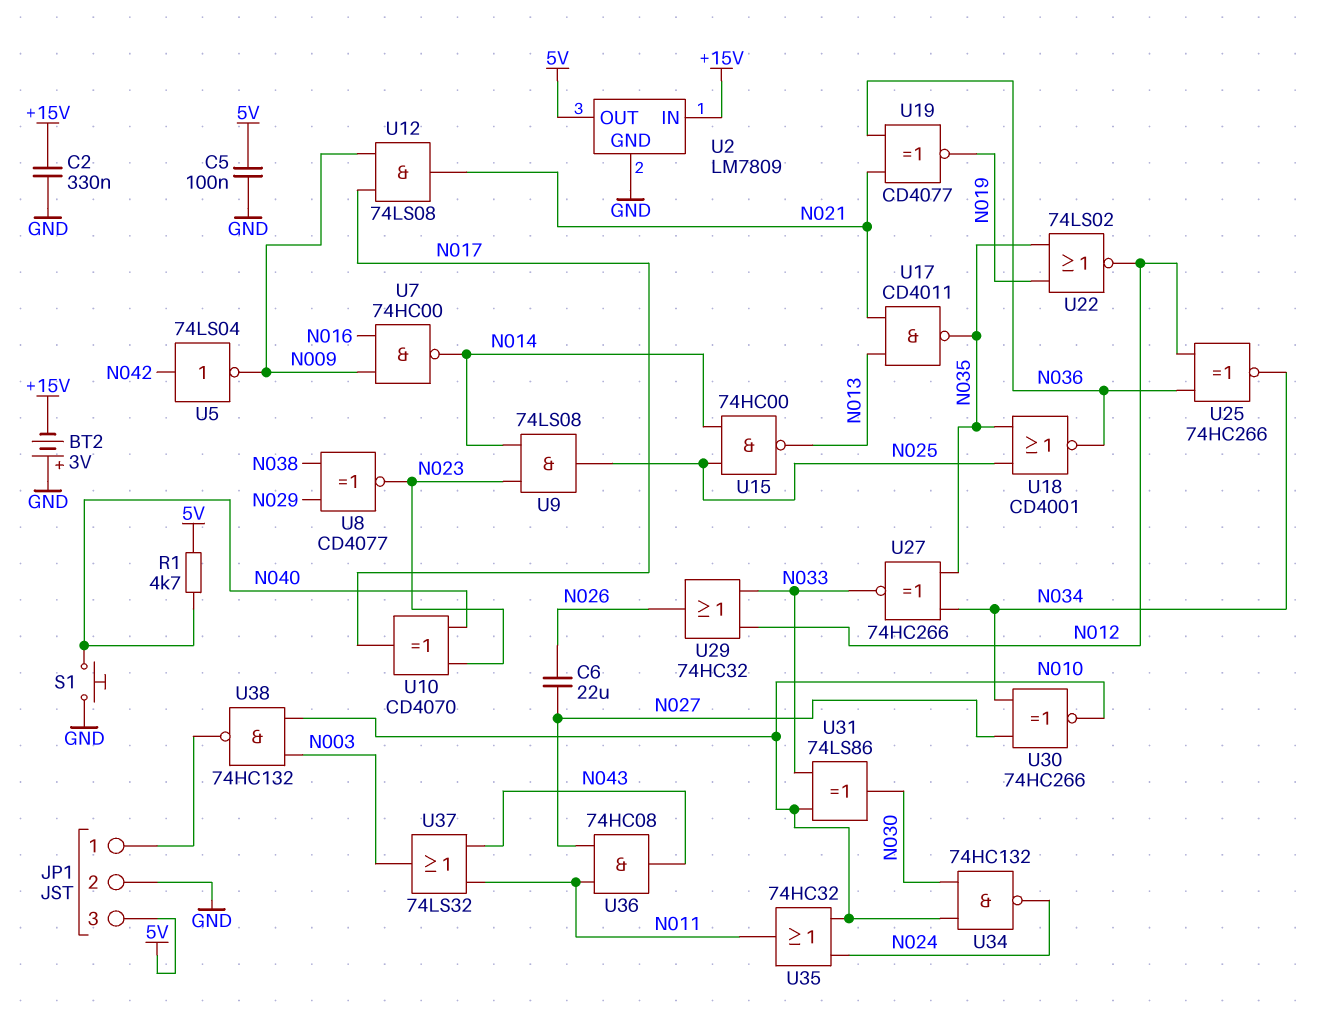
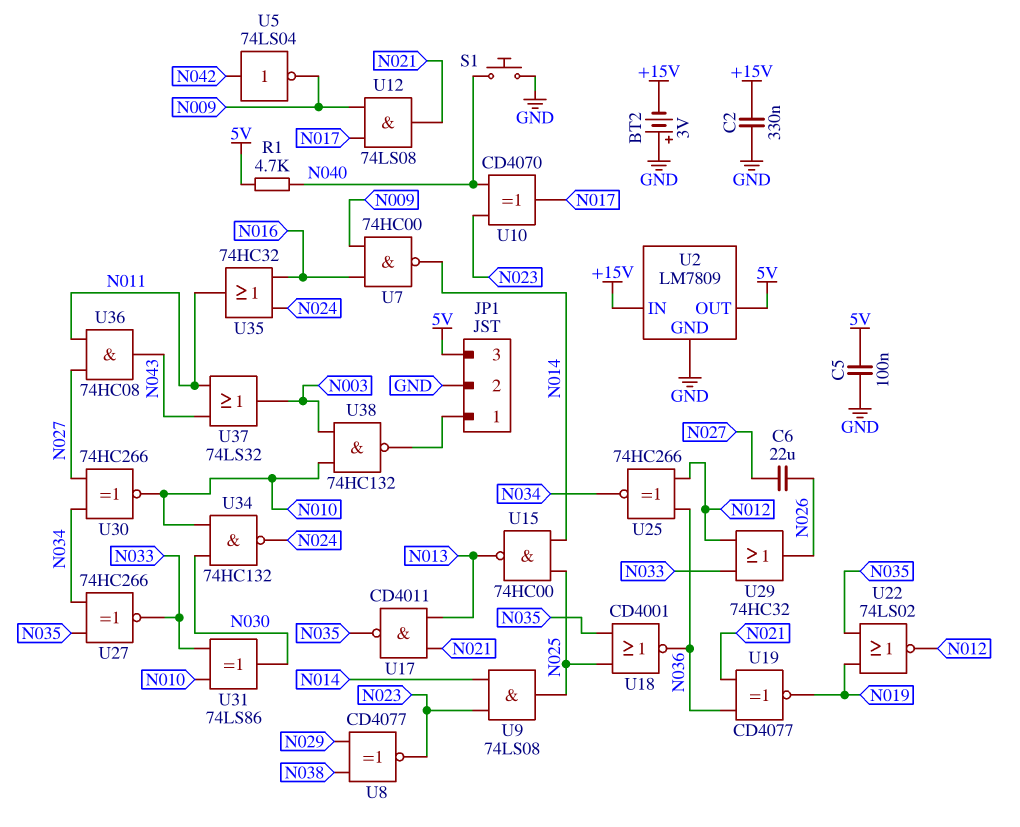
U35: OR 74HC32 (in N010, in N024, out N011) -> OR 74HC32 (in N016, in N024, out N011)

